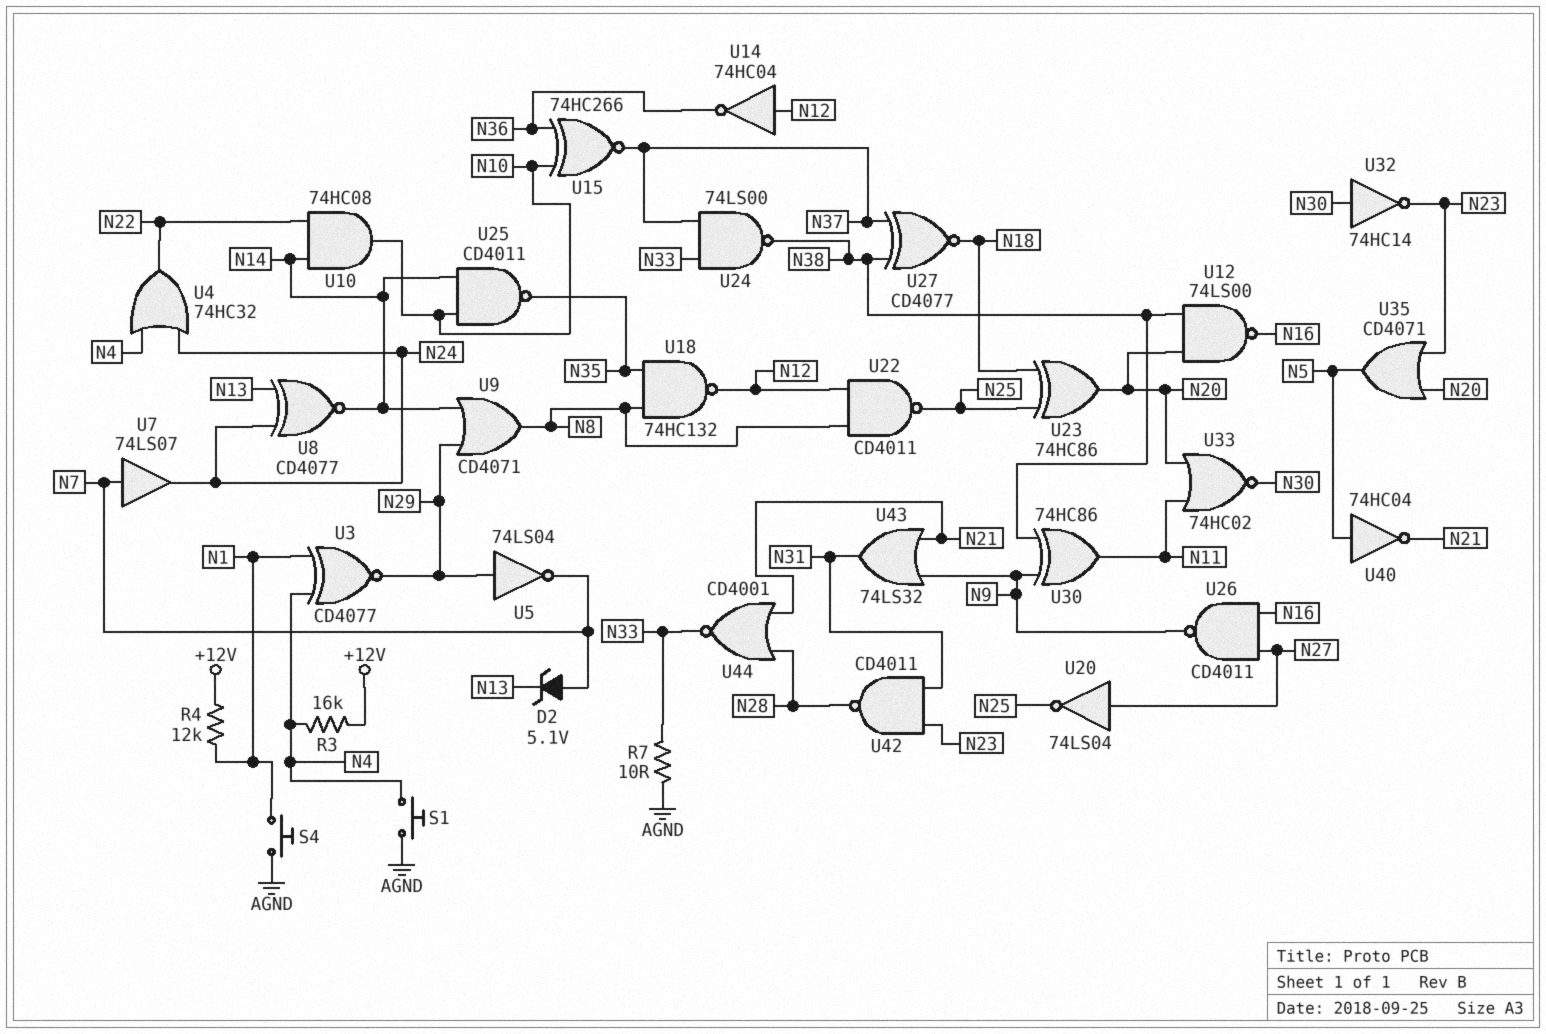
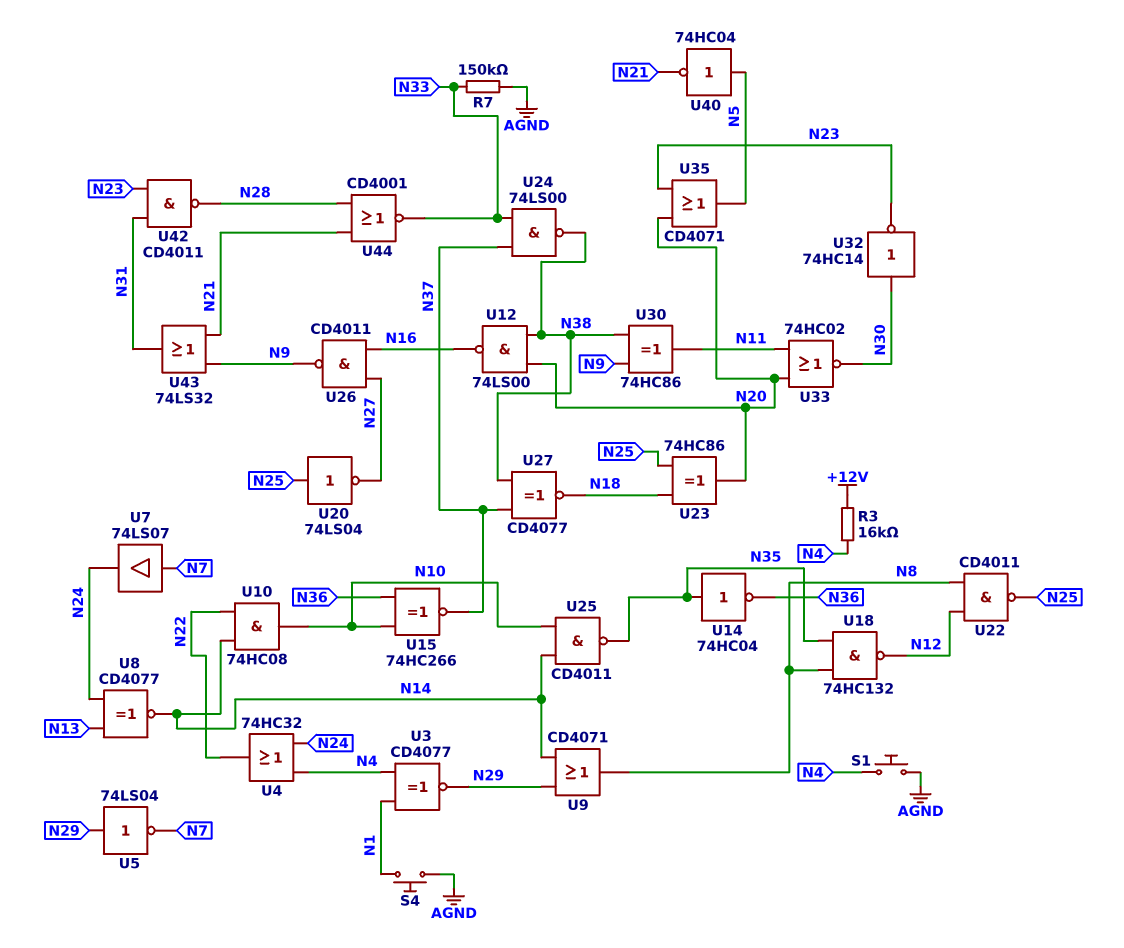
D2: zener 5.1V (A N7, K N13) -> none
R4: 12k (+12V, N1) -> none
R7: 10 (AGND, N33) -> 150k (AGND, N33)
U14: NOT 74HC04 (in N12, out N36) -> NOT 74HC04 (in N35, out N36)
U20: NOT 74LS04 (in N27, out N25) -> NOT 74LS04 (in N25, out N27)

